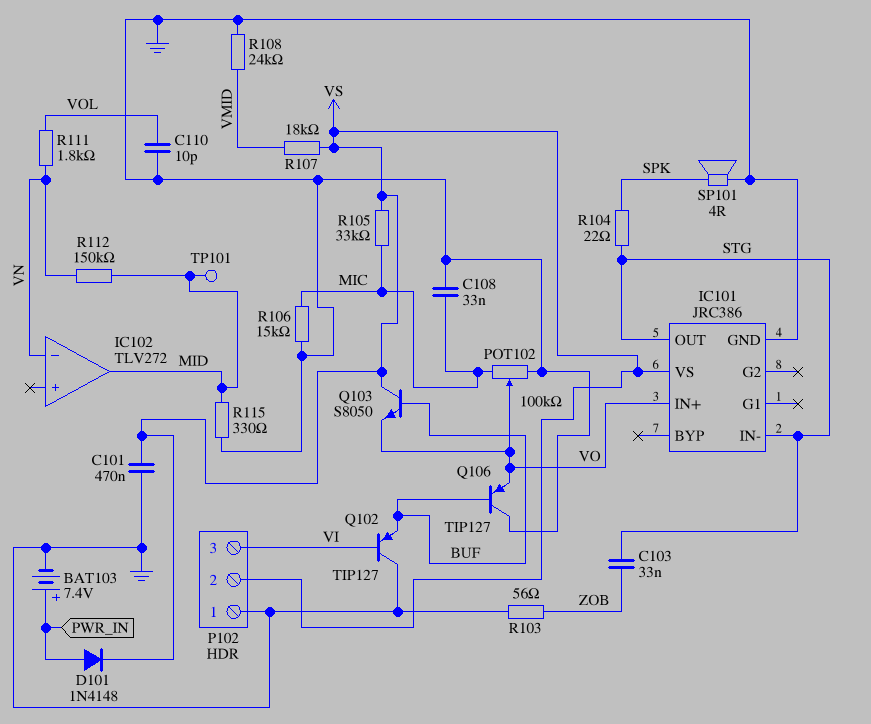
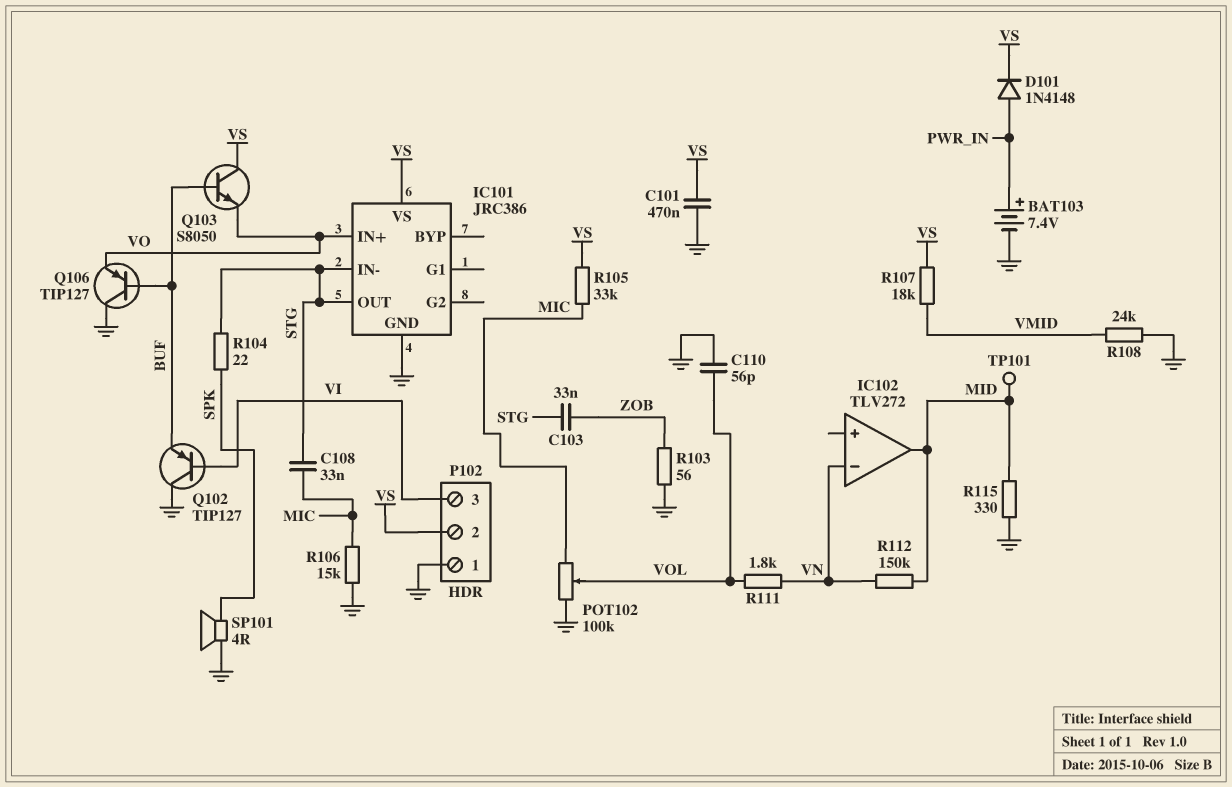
C108: 33nF (GND, MIC) -> 33nF (MIC, STG)
C110: 10pF (GND, VOL) -> 56pF (GND, VOL)
POT102: 100k (GND, MIC, wiper VO) -> 100k (GND, MIC, wiper VOL)

